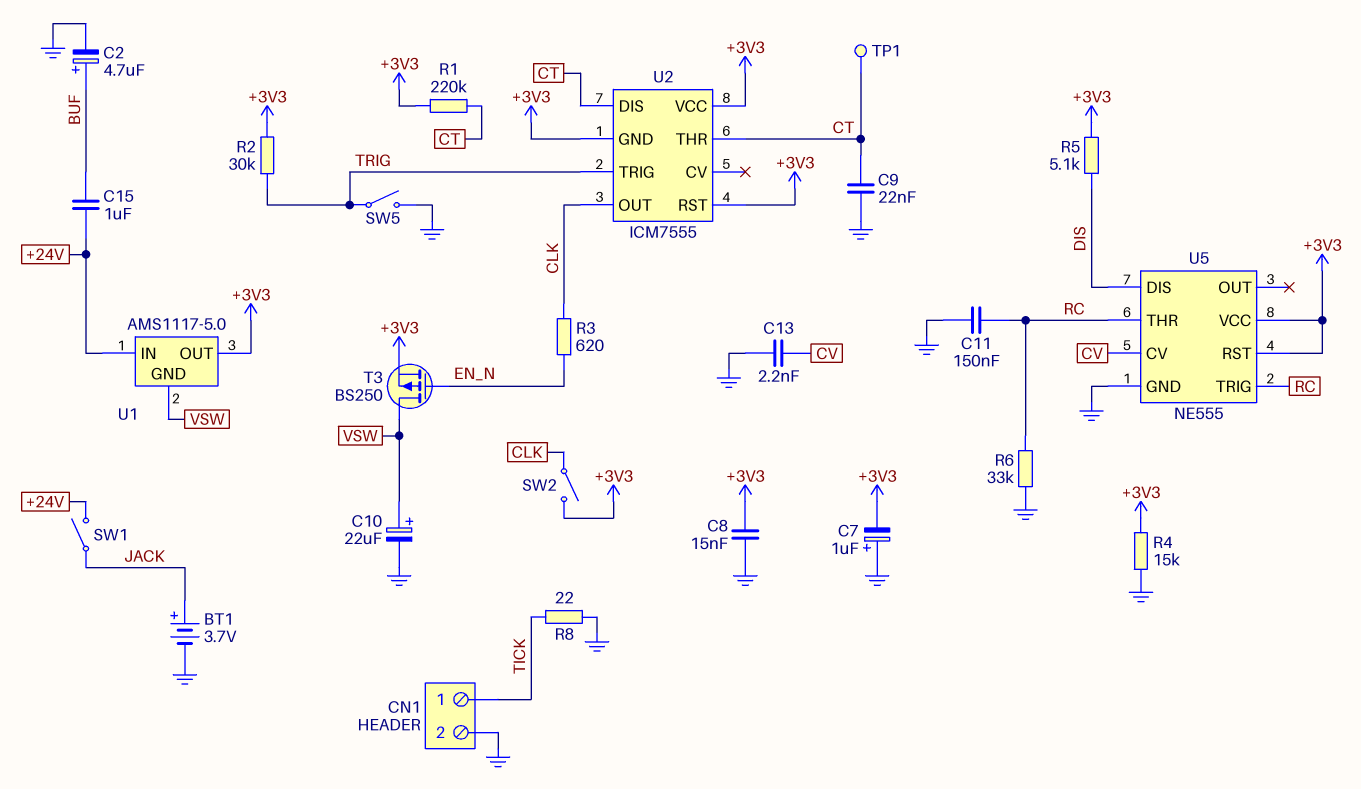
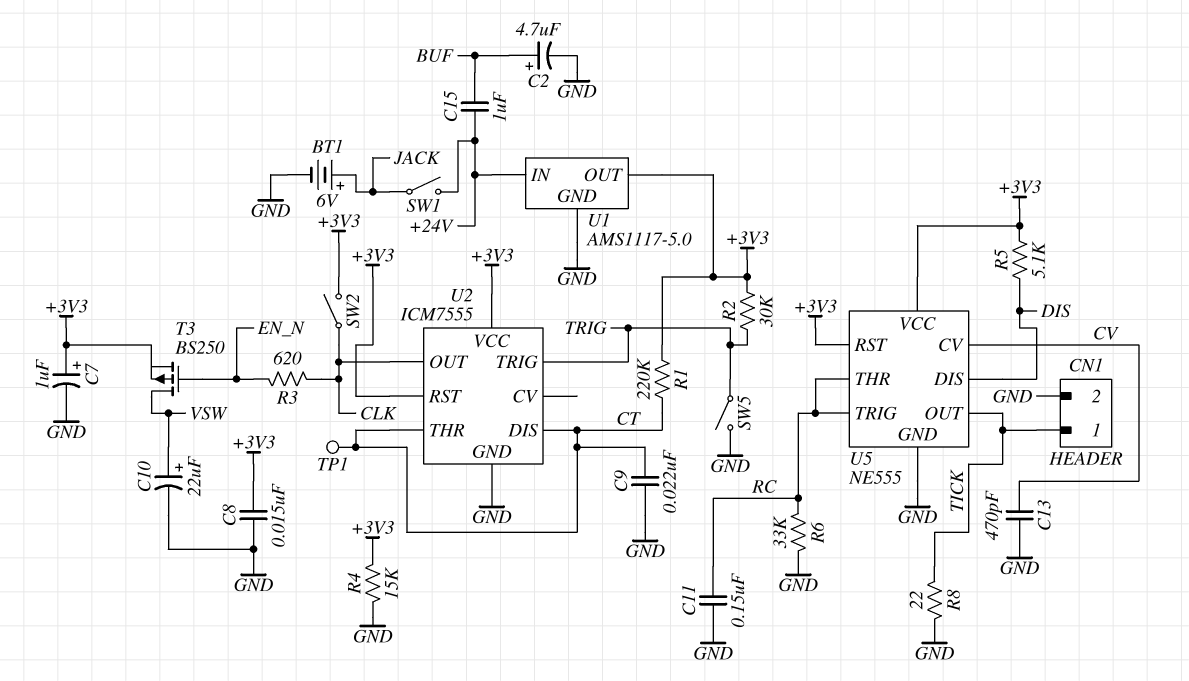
BT1: 3.7V (plus JACK, minus GND) -> 6V (plus JACK, minus GND)
C7: 1uF (plus GND, minus +3V3) -> 1uF (plus +3V3, minus GND)
C13: 2.2nF (CV, GND) -> 470pF (CV, GND)
U1 pin GND: VSW -> GND
U2 pin GND: +3V3 -> GND
U5 pin OUT: none -> TICK

